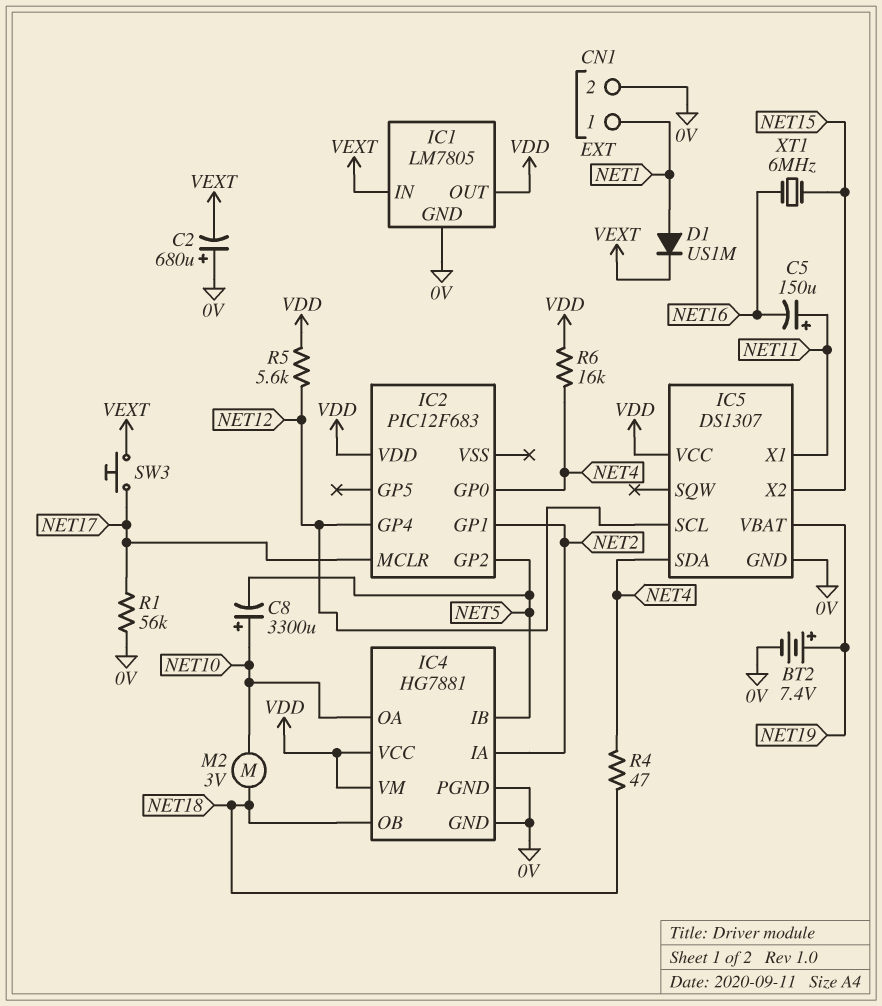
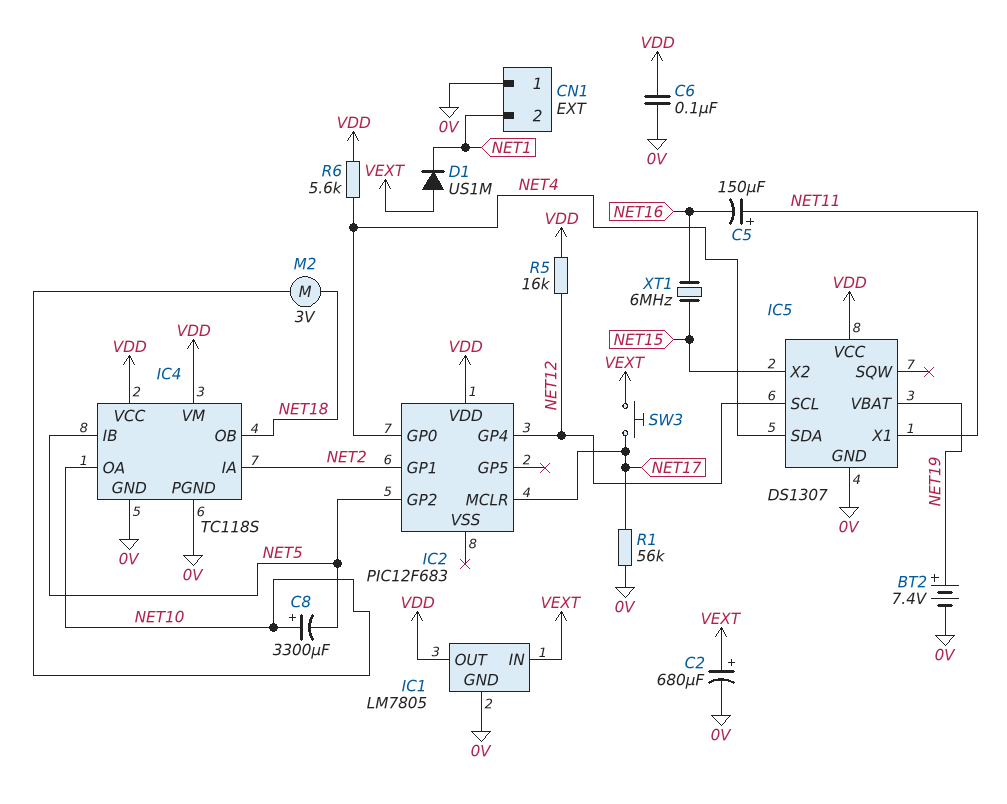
C2: 680uF (plus 0V, minus VEXT) -> 680uF (plus VEXT, minus 0V)
C6: none -> 100nF (0V, VDD)
CN1 pin 1: NET1 -> 0V
CN1 pin 2: 0V -> NET1
D1: diode US1M (A NET1, K VEXT) -> diode US1M (A VEXT, K NET1)
IC4: HG7881 -> TC118S
R4: 47 (NET4, NET18) -> none
R5: 5.6k (NET12, VDD) -> 16k (NET12, VDD)
R6: 16k (NET4, VDD) -> 5.6k (NET4, VDD)

